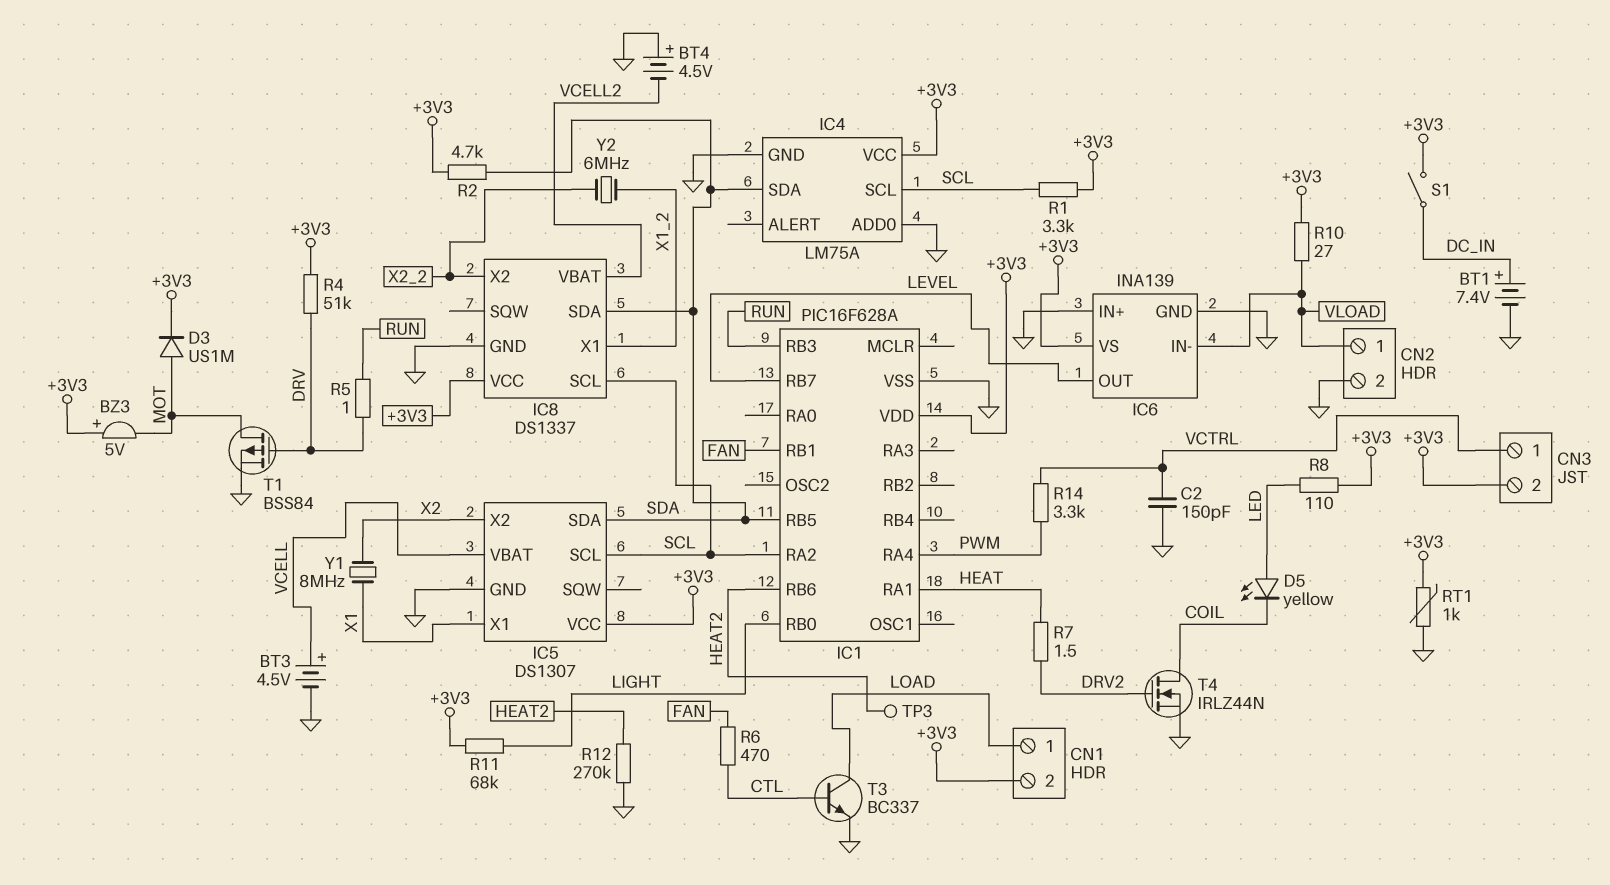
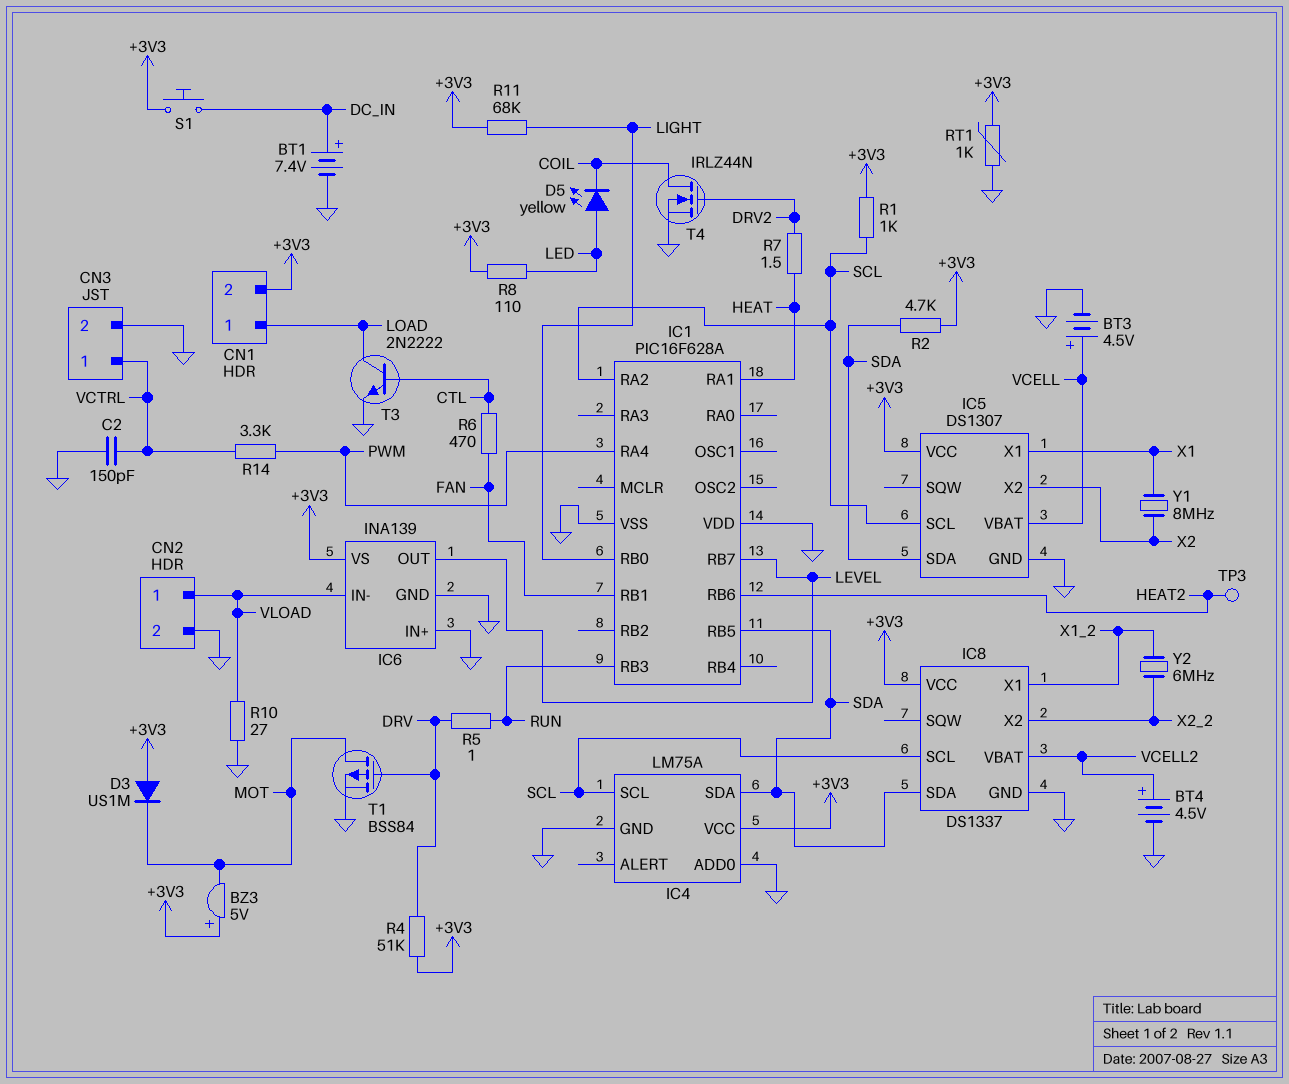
BT4: 4.5V (plus GND, minus VCELL2) -> 4.5V (plus VCELL2, minus GND)
CN3 pin 2: +3V3 -> GND
D3: diode US1M (A MOT, K +3V3) -> diode US1M (A +3V3, K MOT)
IC1 pin VDD: +3V3 -> GND
R1: 3.3k (+3V3, SCL) -> 1k (+3V3, SCL)
R10: 27 (+3V3, VLOAD) -> 27 (GND, VLOAD)
R12: 270k (GND, HEAT2) -> none
S1: switch (+3V3, DC_IN) -> button (+3V3, DC_IN)
T3: NPN BC337 (B CTL, C LOAD, E GND) -> NPN 2N2222 (B CTL, C LOAD, E GND)

